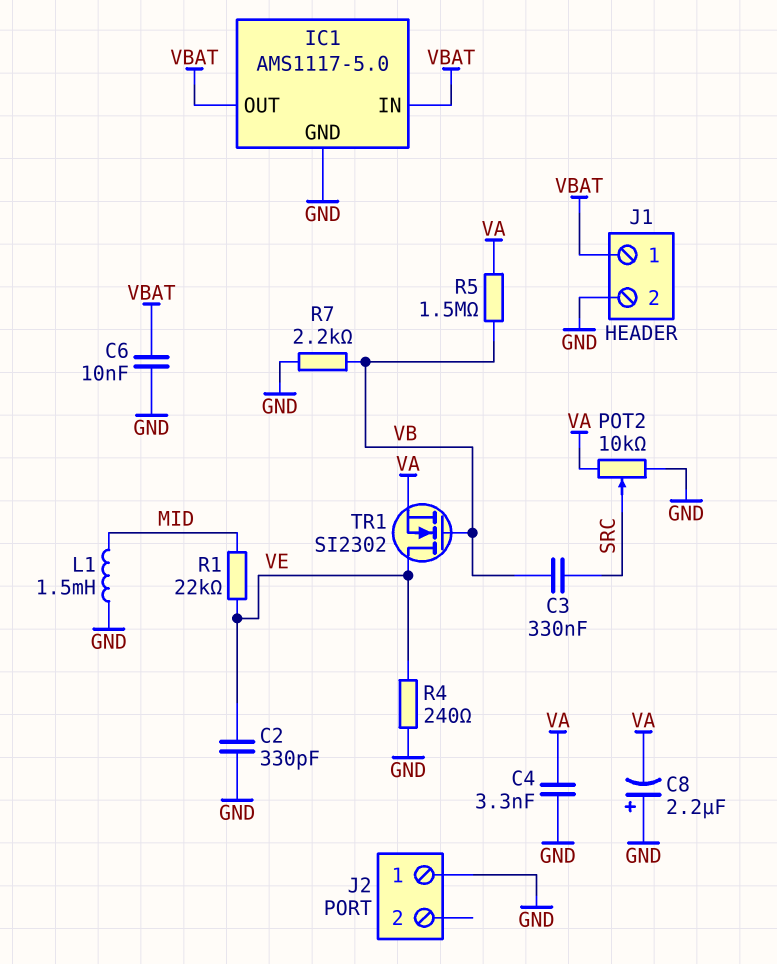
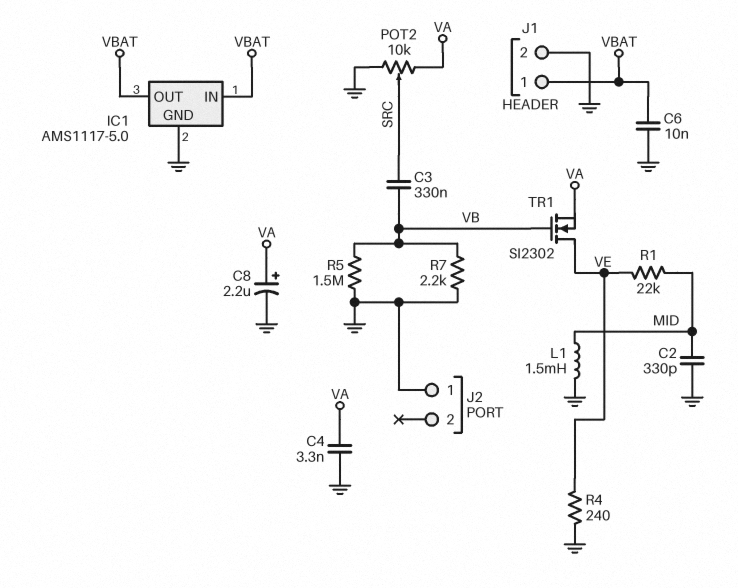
C2: 330pF (GND, VE) -> 330pF (GND, MID)
C8: 2.2uF (plus GND, minus VA) -> 2.2uF (plus VA, minus GND)
R5: 1.5M (VA, VB) -> 1.5M (GND, VB)

